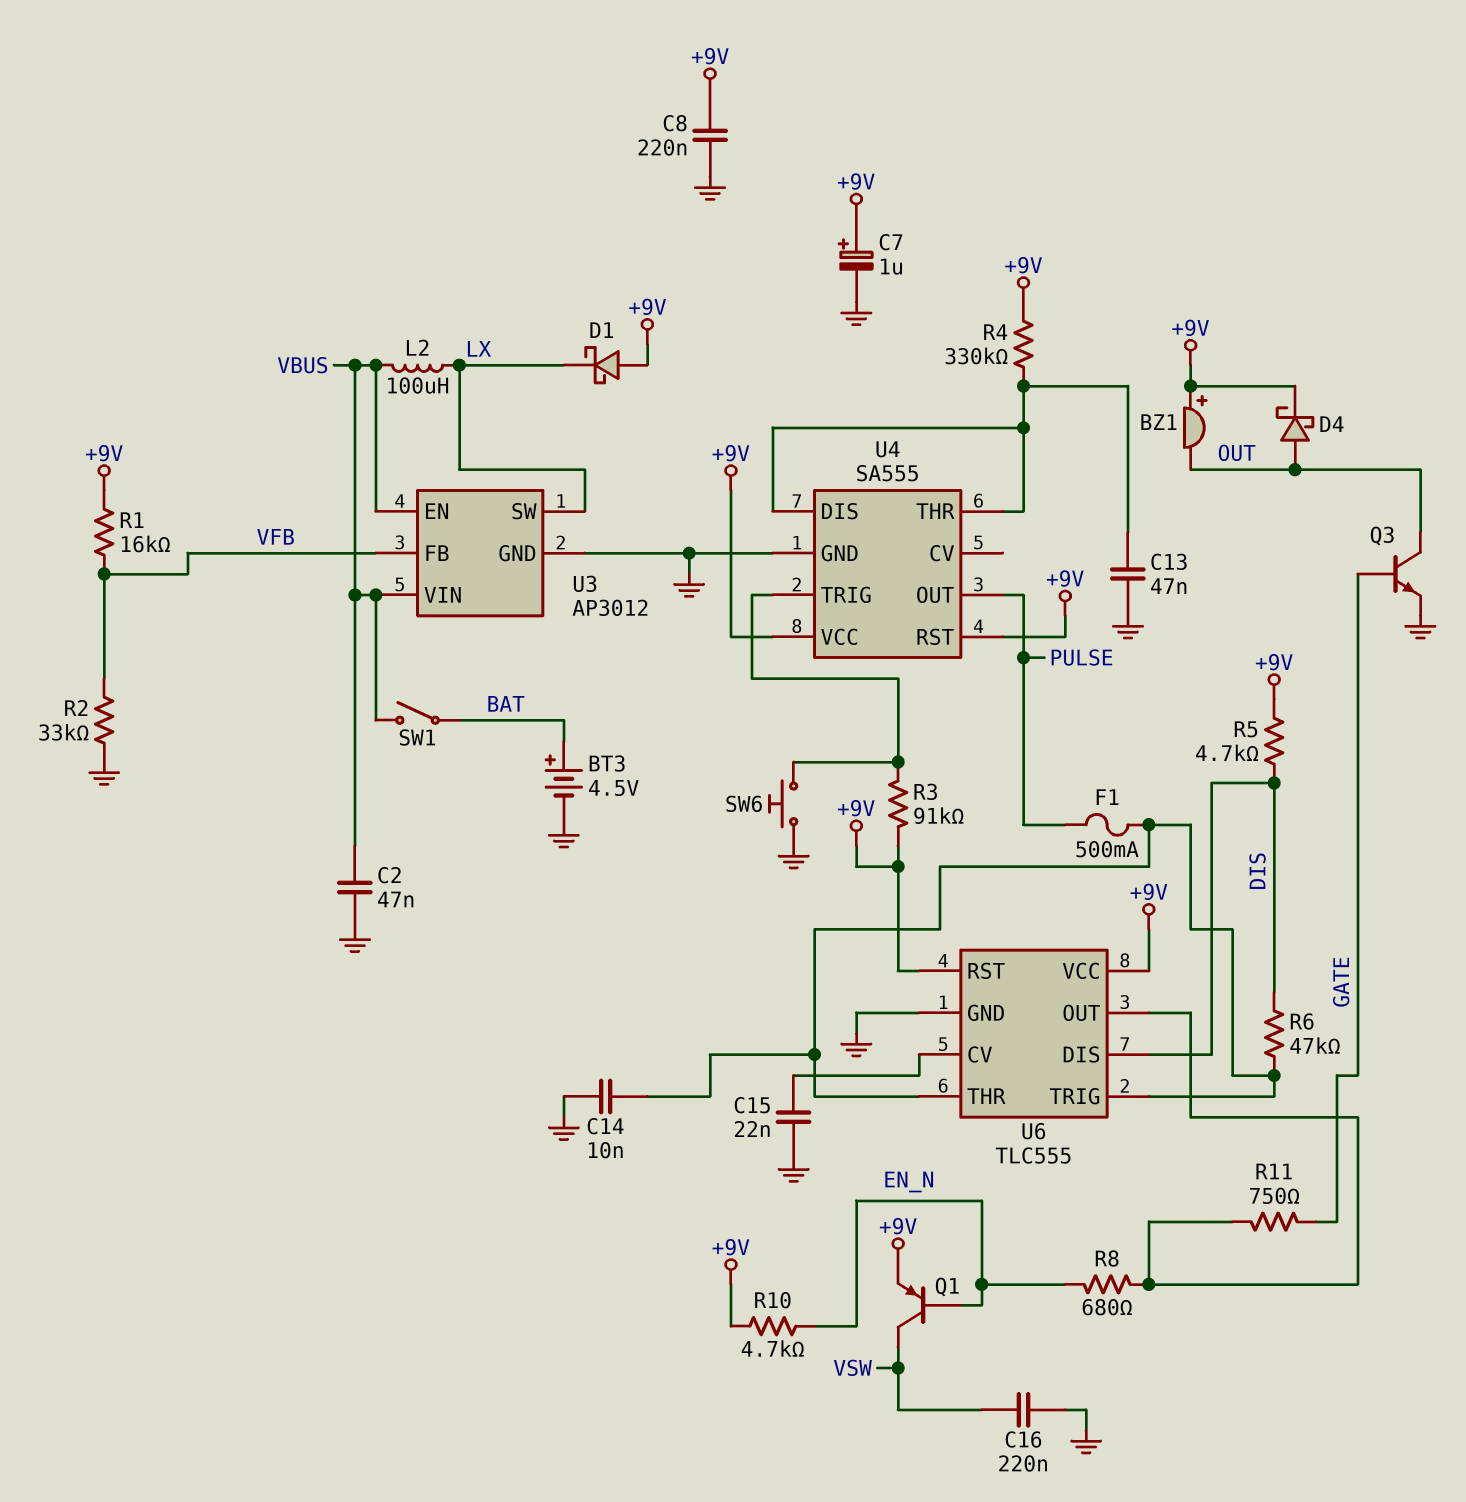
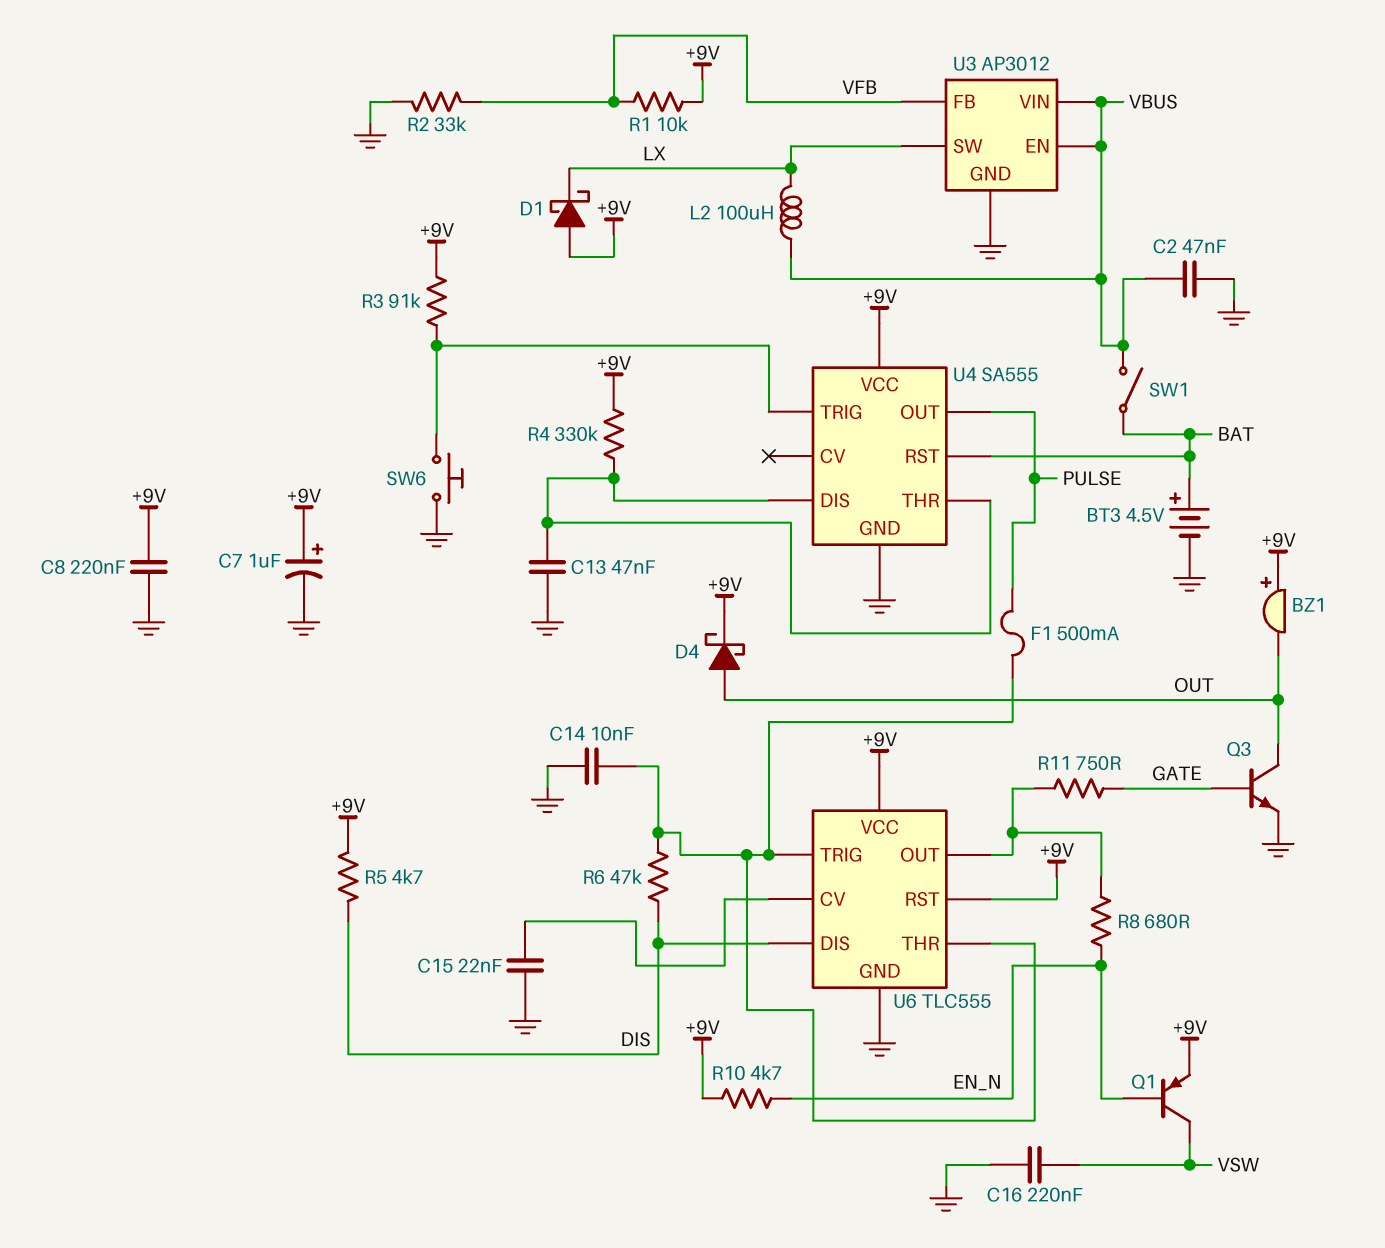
R1: 16k (+9V, VFB) -> 10k (+9V, VFB)
U4 pin RST: +9V -> BAT

